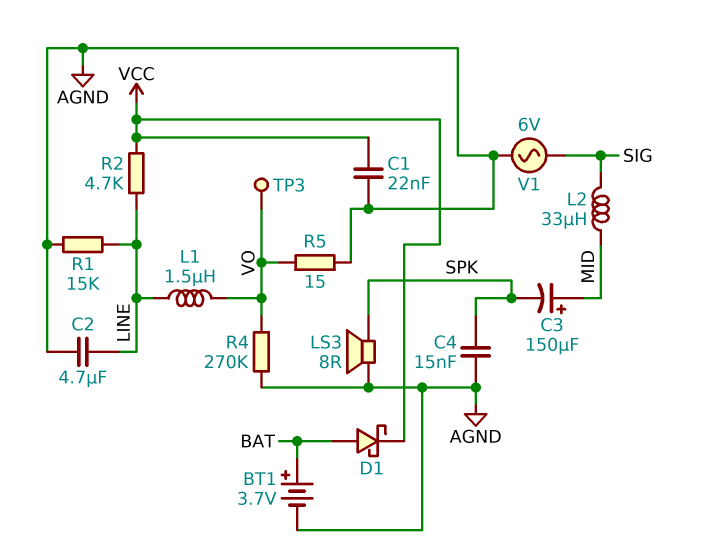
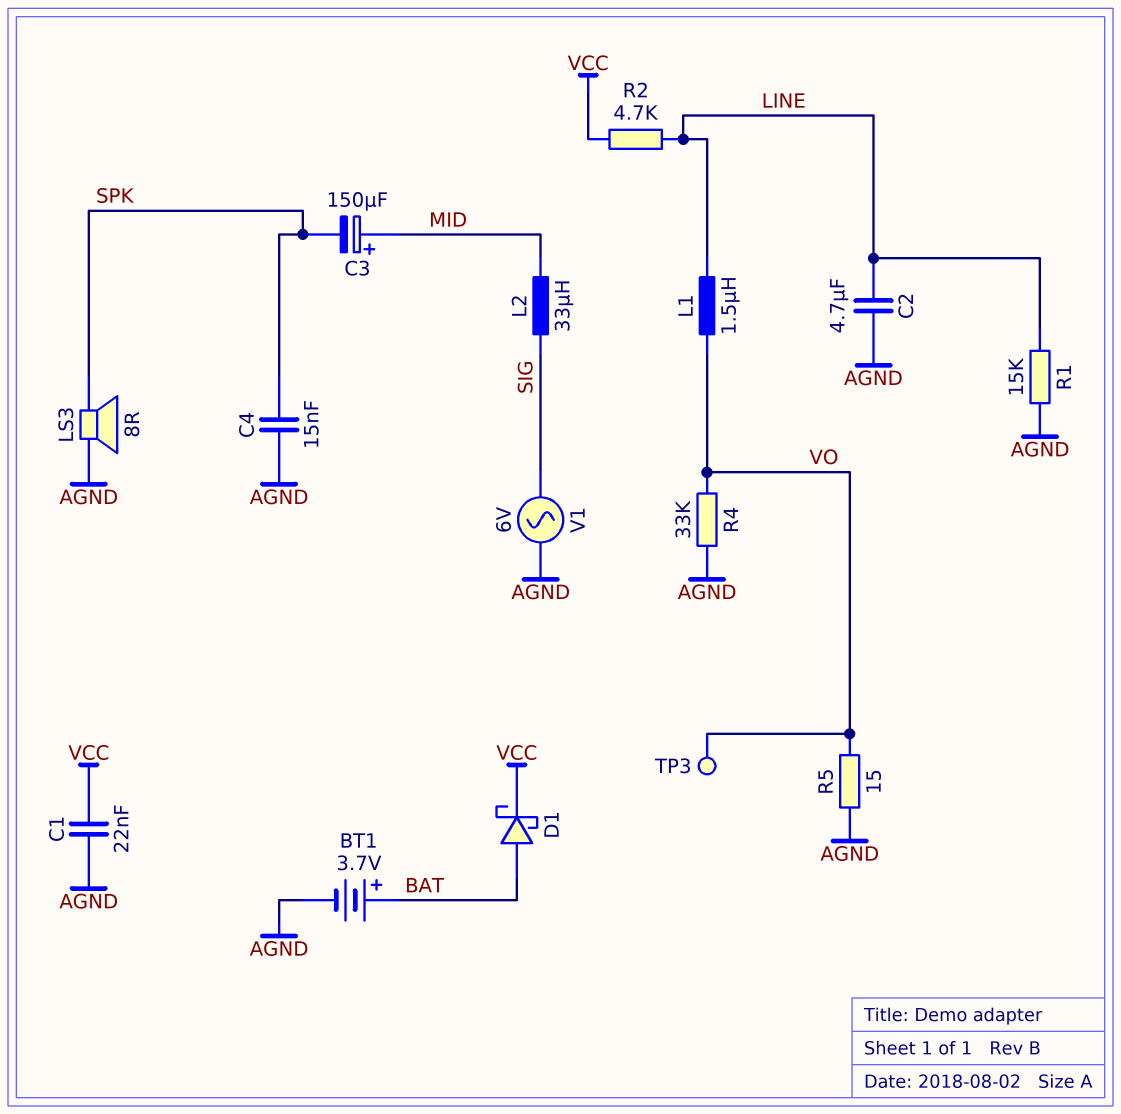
R4: 270k (AGND, VO) -> 33k (AGND, VO)

